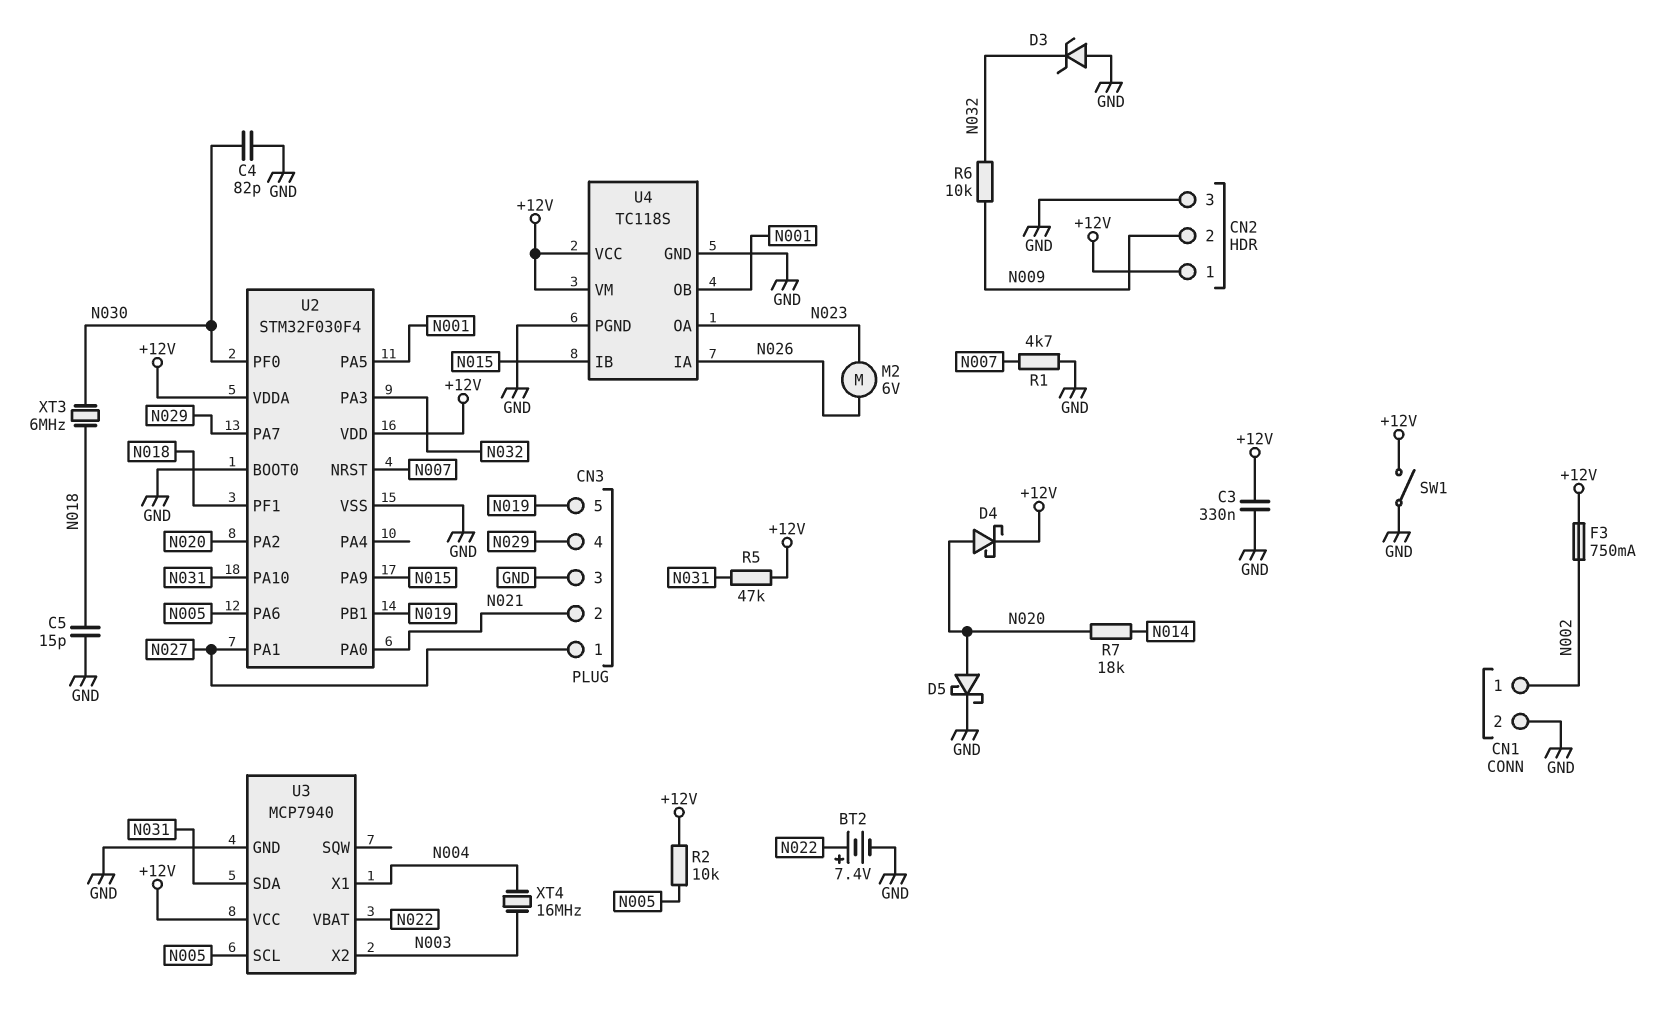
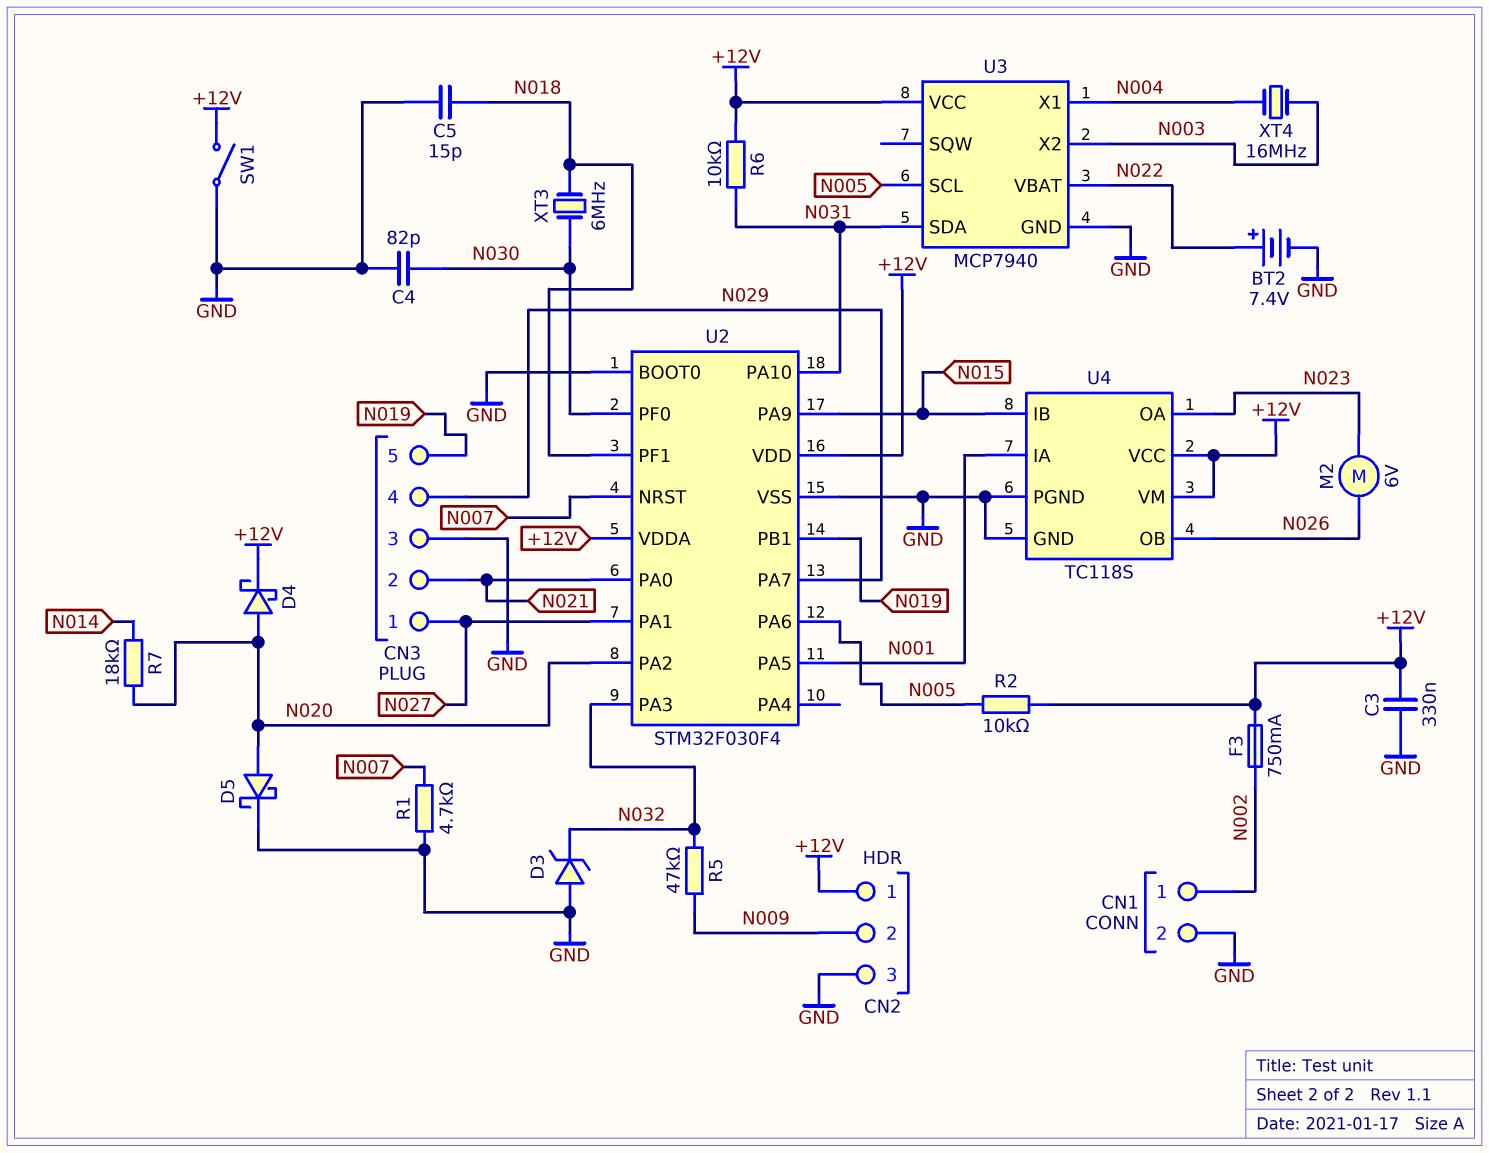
R5: 47k (+12V, N031) -> 47k (N009, N032)
R6: 10k (N009, N032) -> 10k (+12V, N031)
U4 pin IA: N026 -> N001
U4 pin OB: N001 -> N026

